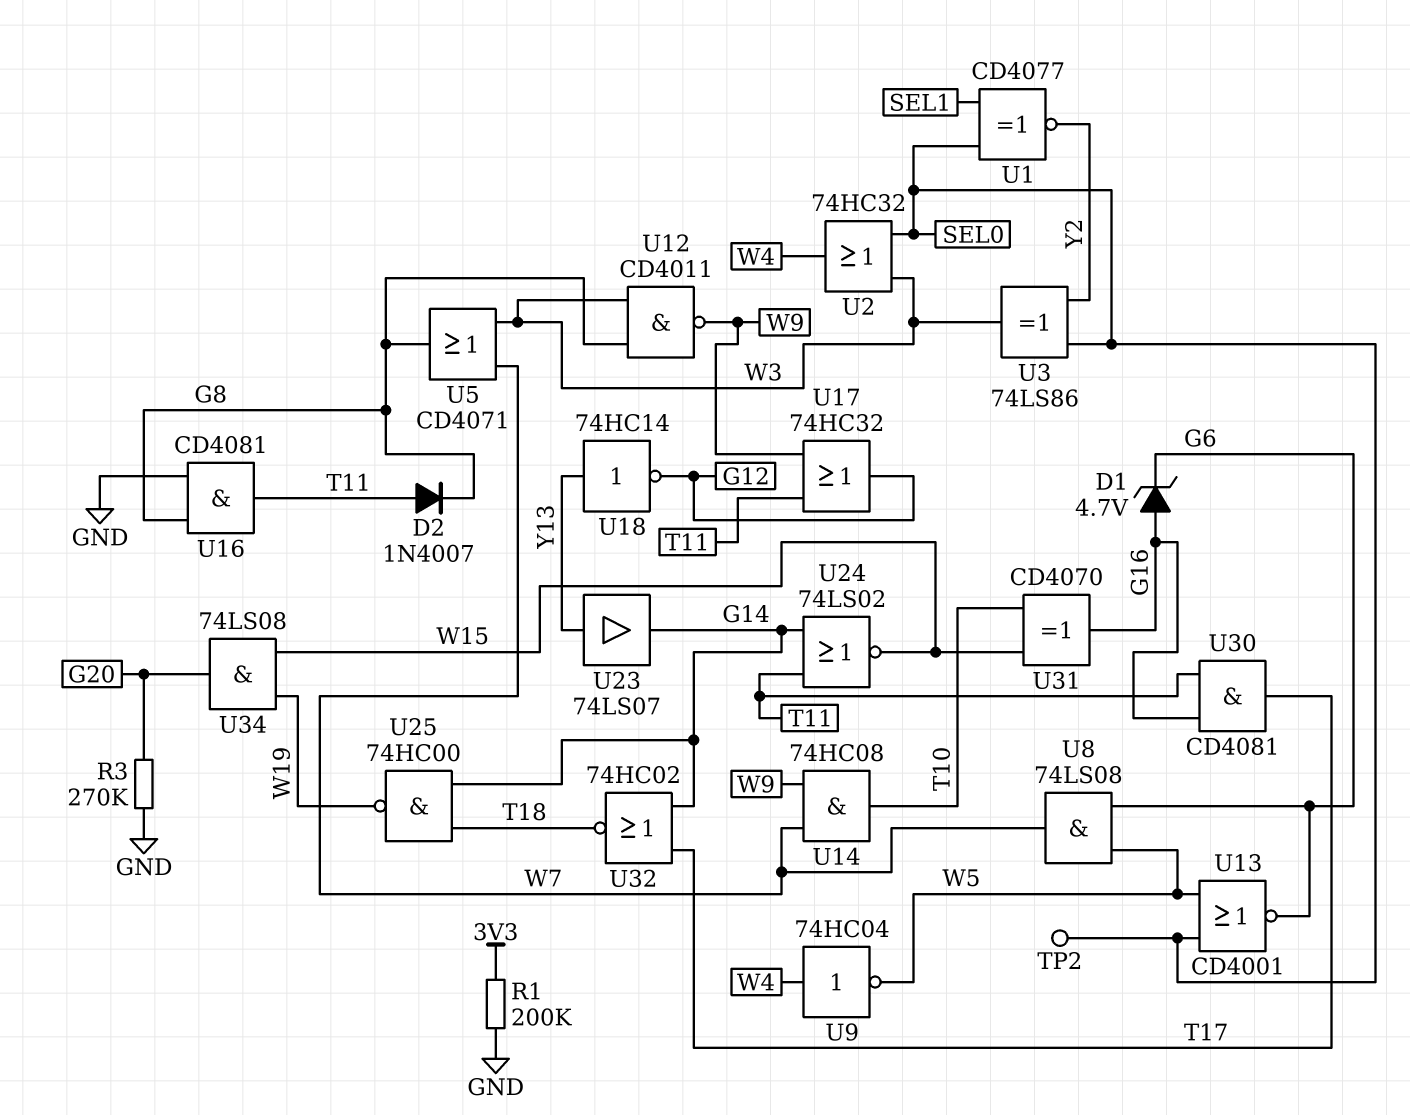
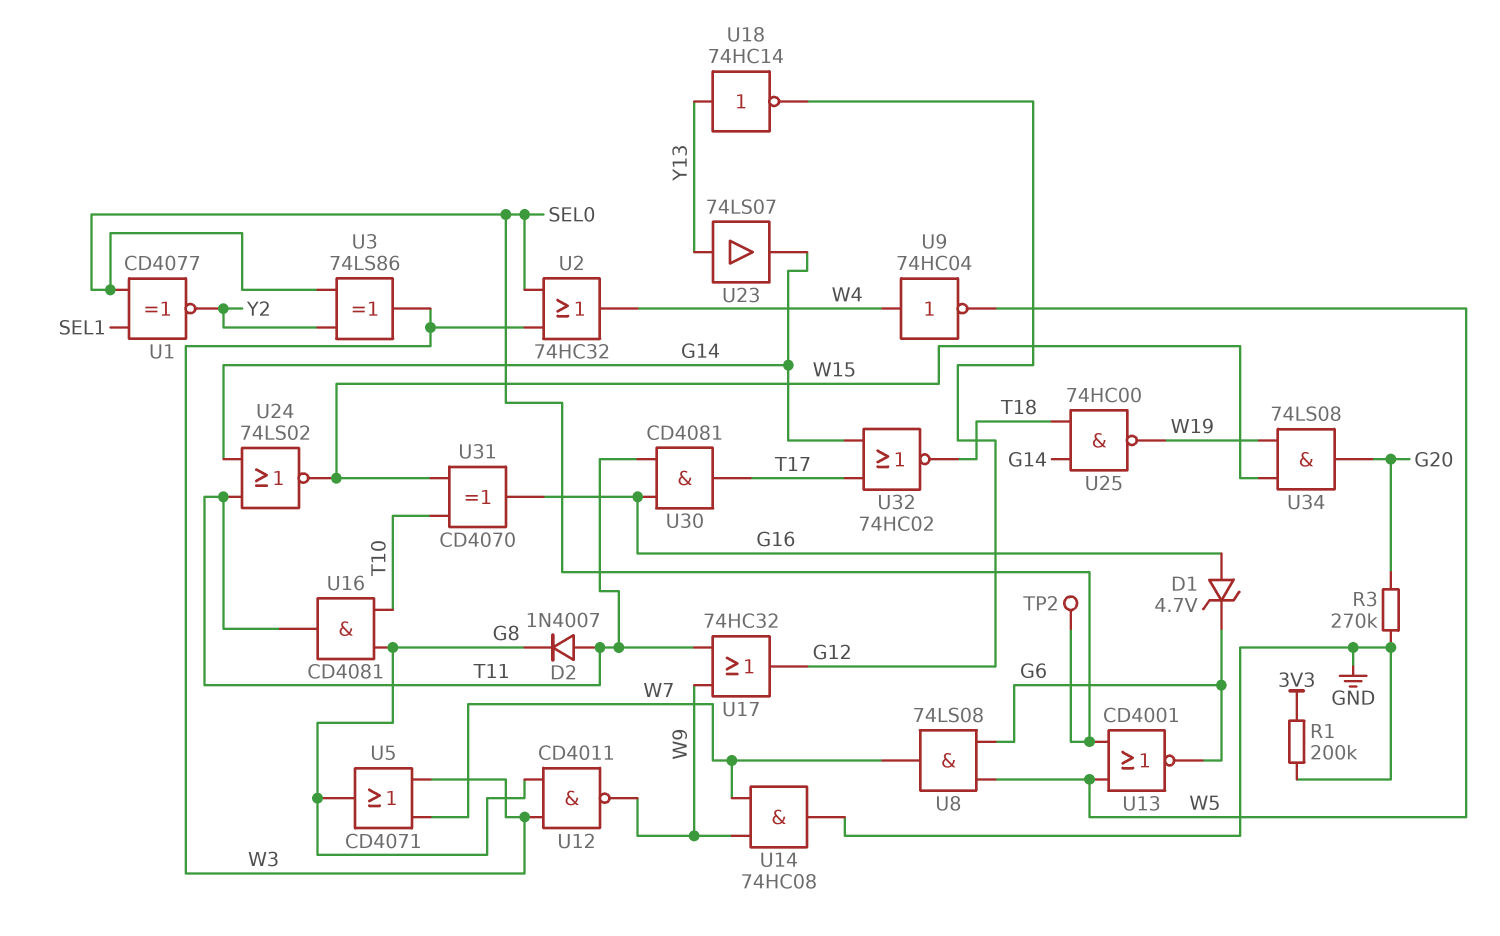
U14: AND 74HC08 (in W7, in W9, out T10) -> AND 74HC08 (in W7, in W9, out GND)
U16: AND CD4081 (in G8, in GND, out T11) -> AND CD4081 (in G8, in T10, out T11)

